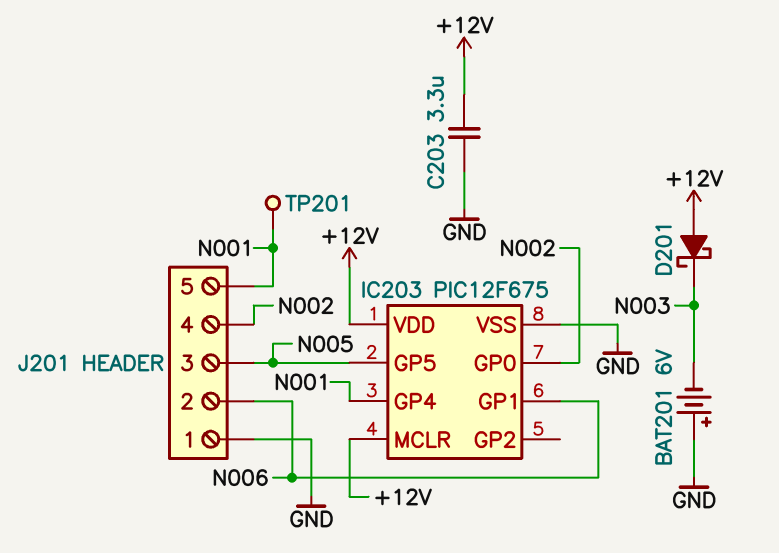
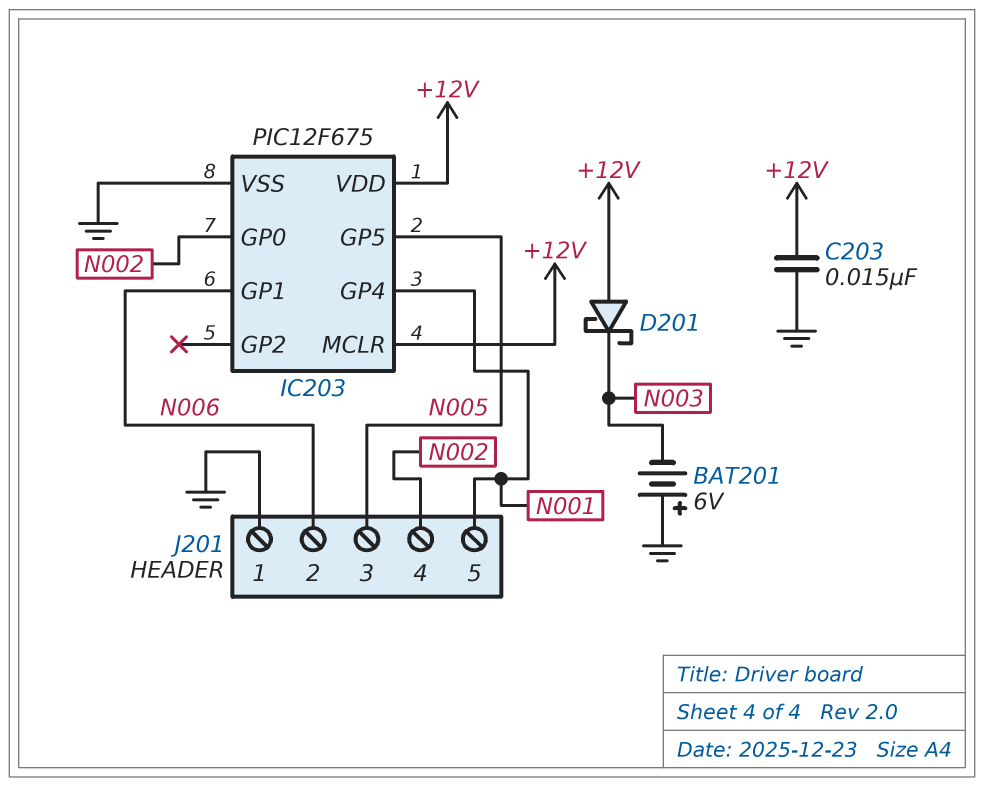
C203: 3.3uF (+12V, GND) -> 15nF (+12V, GND)
TP201: test point (N001) -> none

